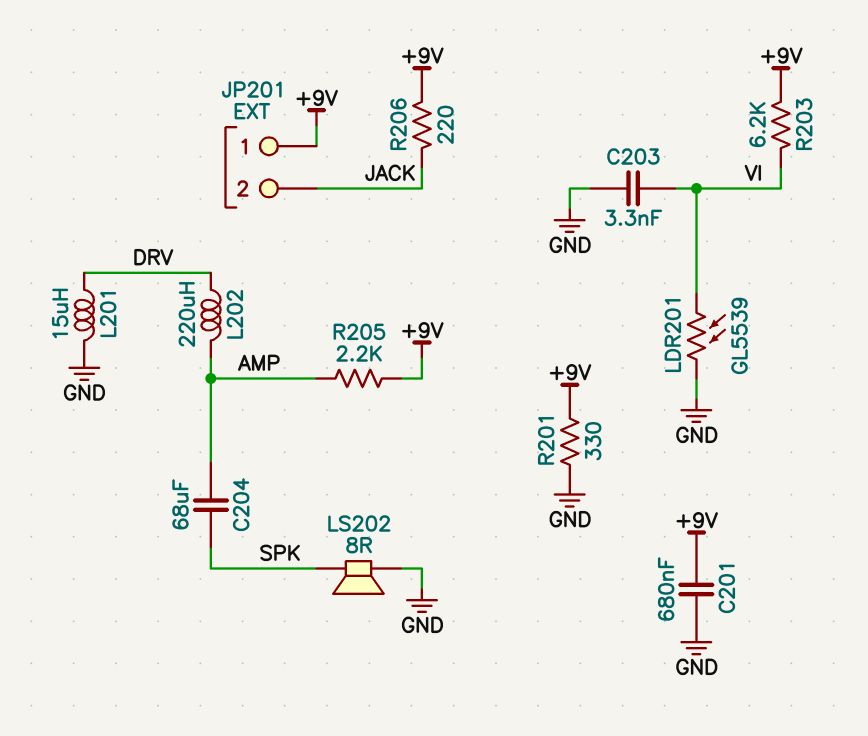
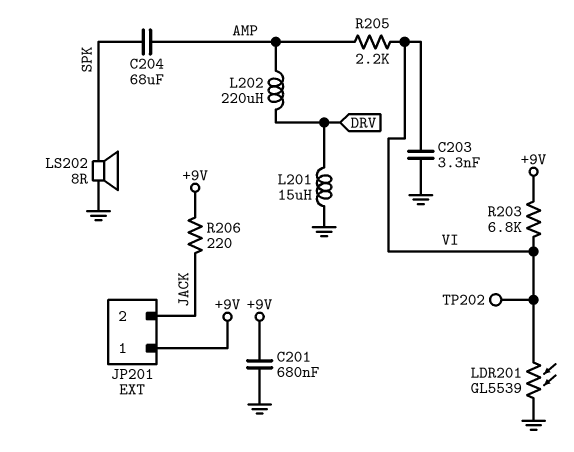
R201: 330 (+9V, GND) -> none
R203: 6.2k (+9V, VI) -> 6.8k (+9V, VI)
R205: 2.2k (+9V, AMP) -> 2.2k (AMP, VI)
TP202: none -> test point (VI)

